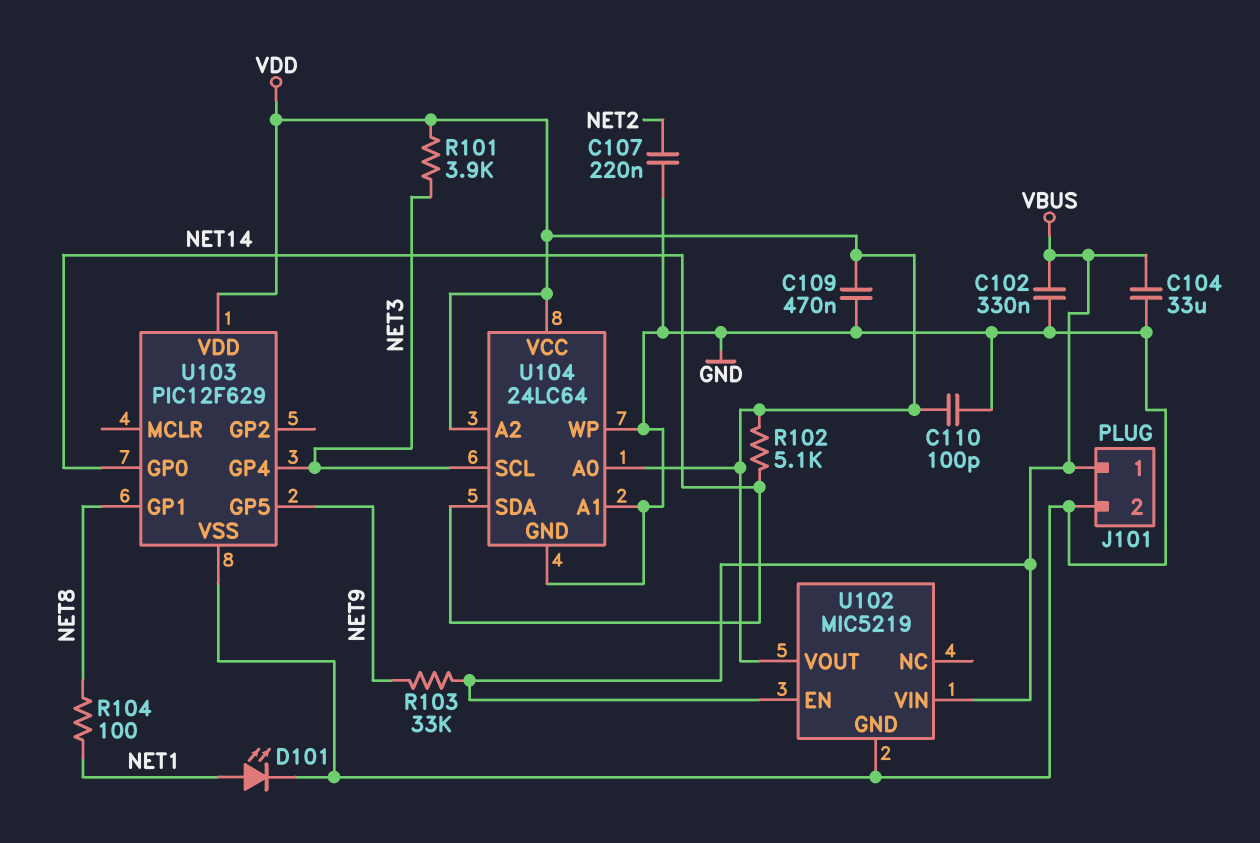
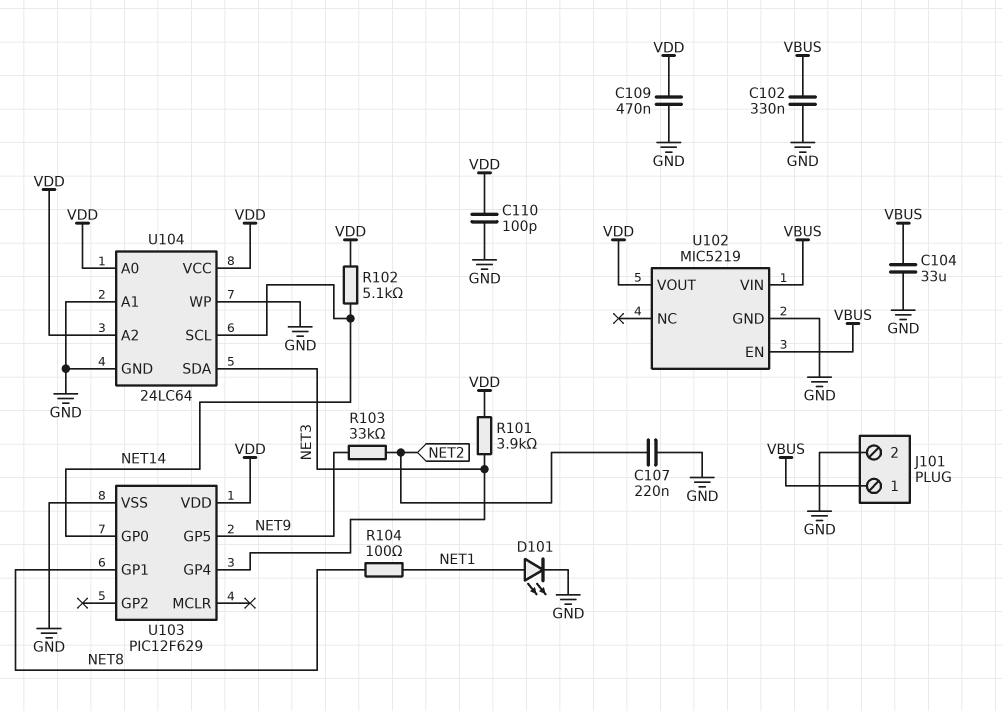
R103: 33k (NET9, VBUS) -> 33k (NET2, NET9)
U104 pin SCL: NET3 -> NET14
U104 pin SDA: NET14 -> NET3

